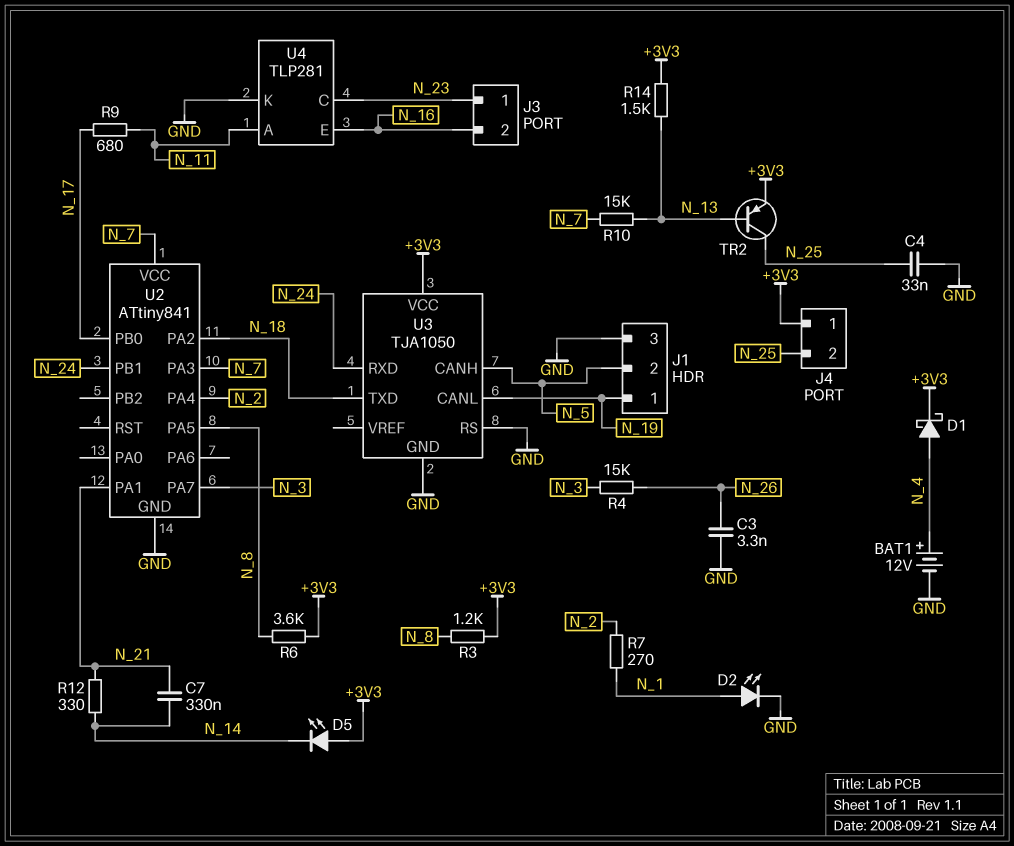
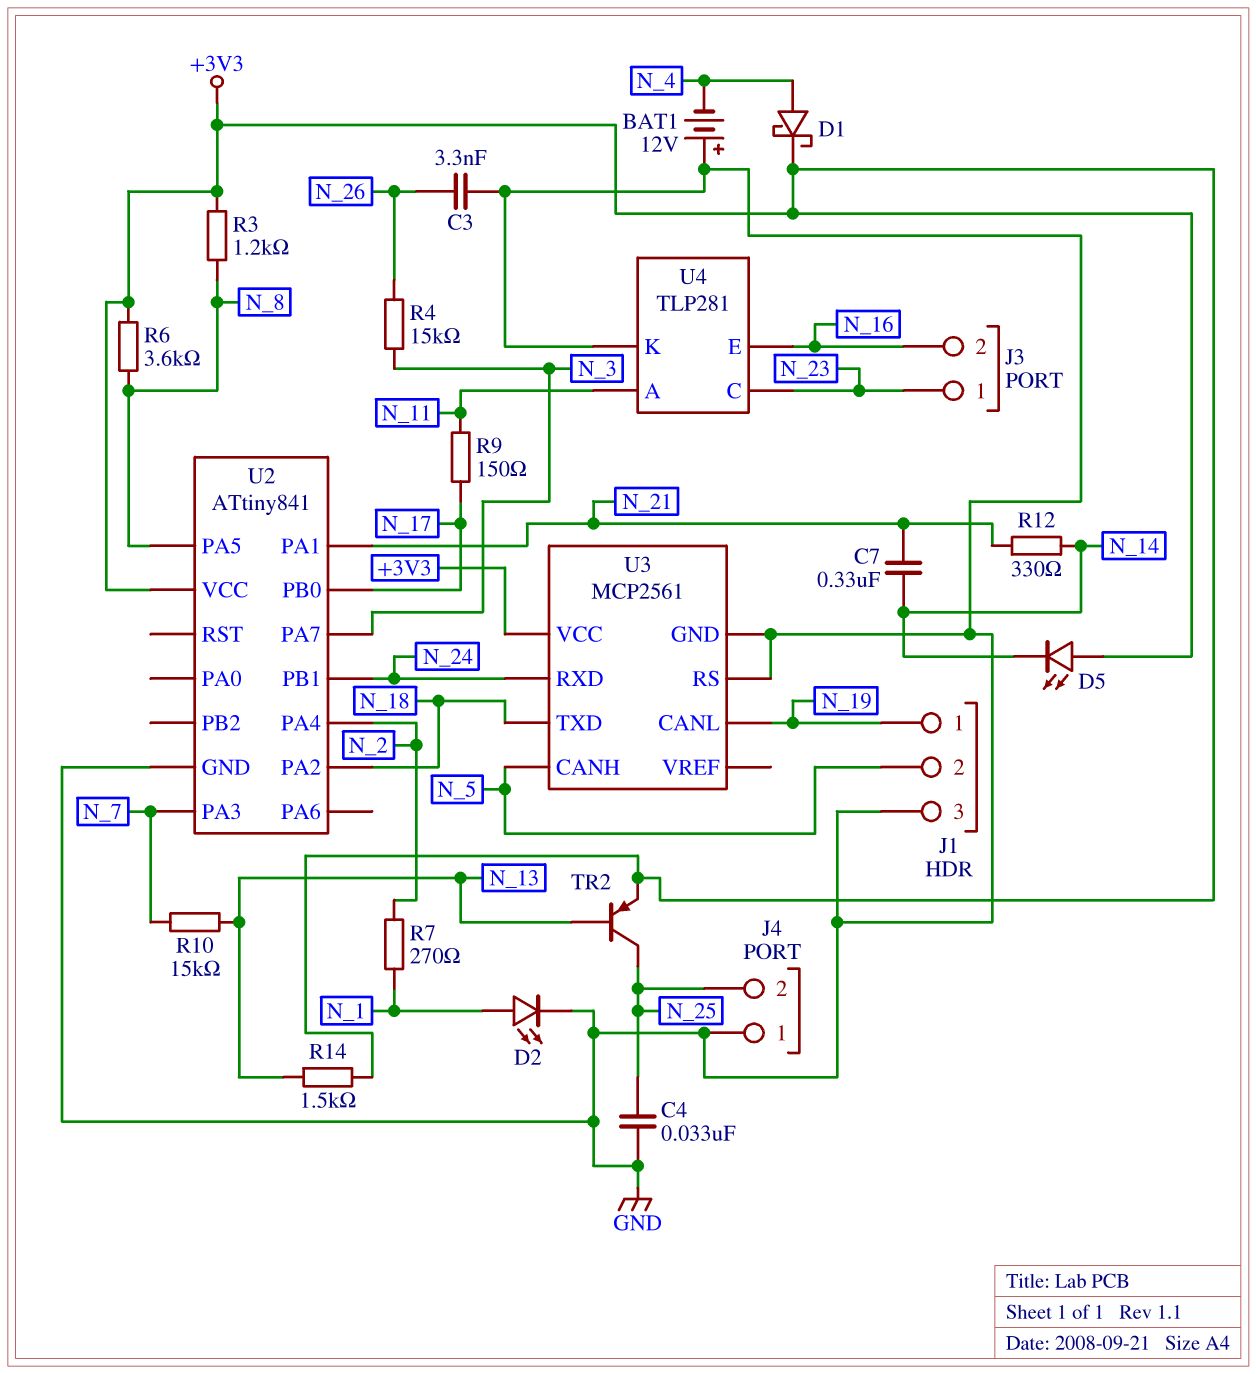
BAT1: 12V (plus N_4, minus GND) -> 12V (plus GND, minus N_4)
J4 pin 1: +3V3 -> GND
R9: 680 (N_11, N_17) -> 150 (N_11, N_17)
U2 pin VCC: N_7 -> +3V3
U3: TJA1050 -> MCP2561

